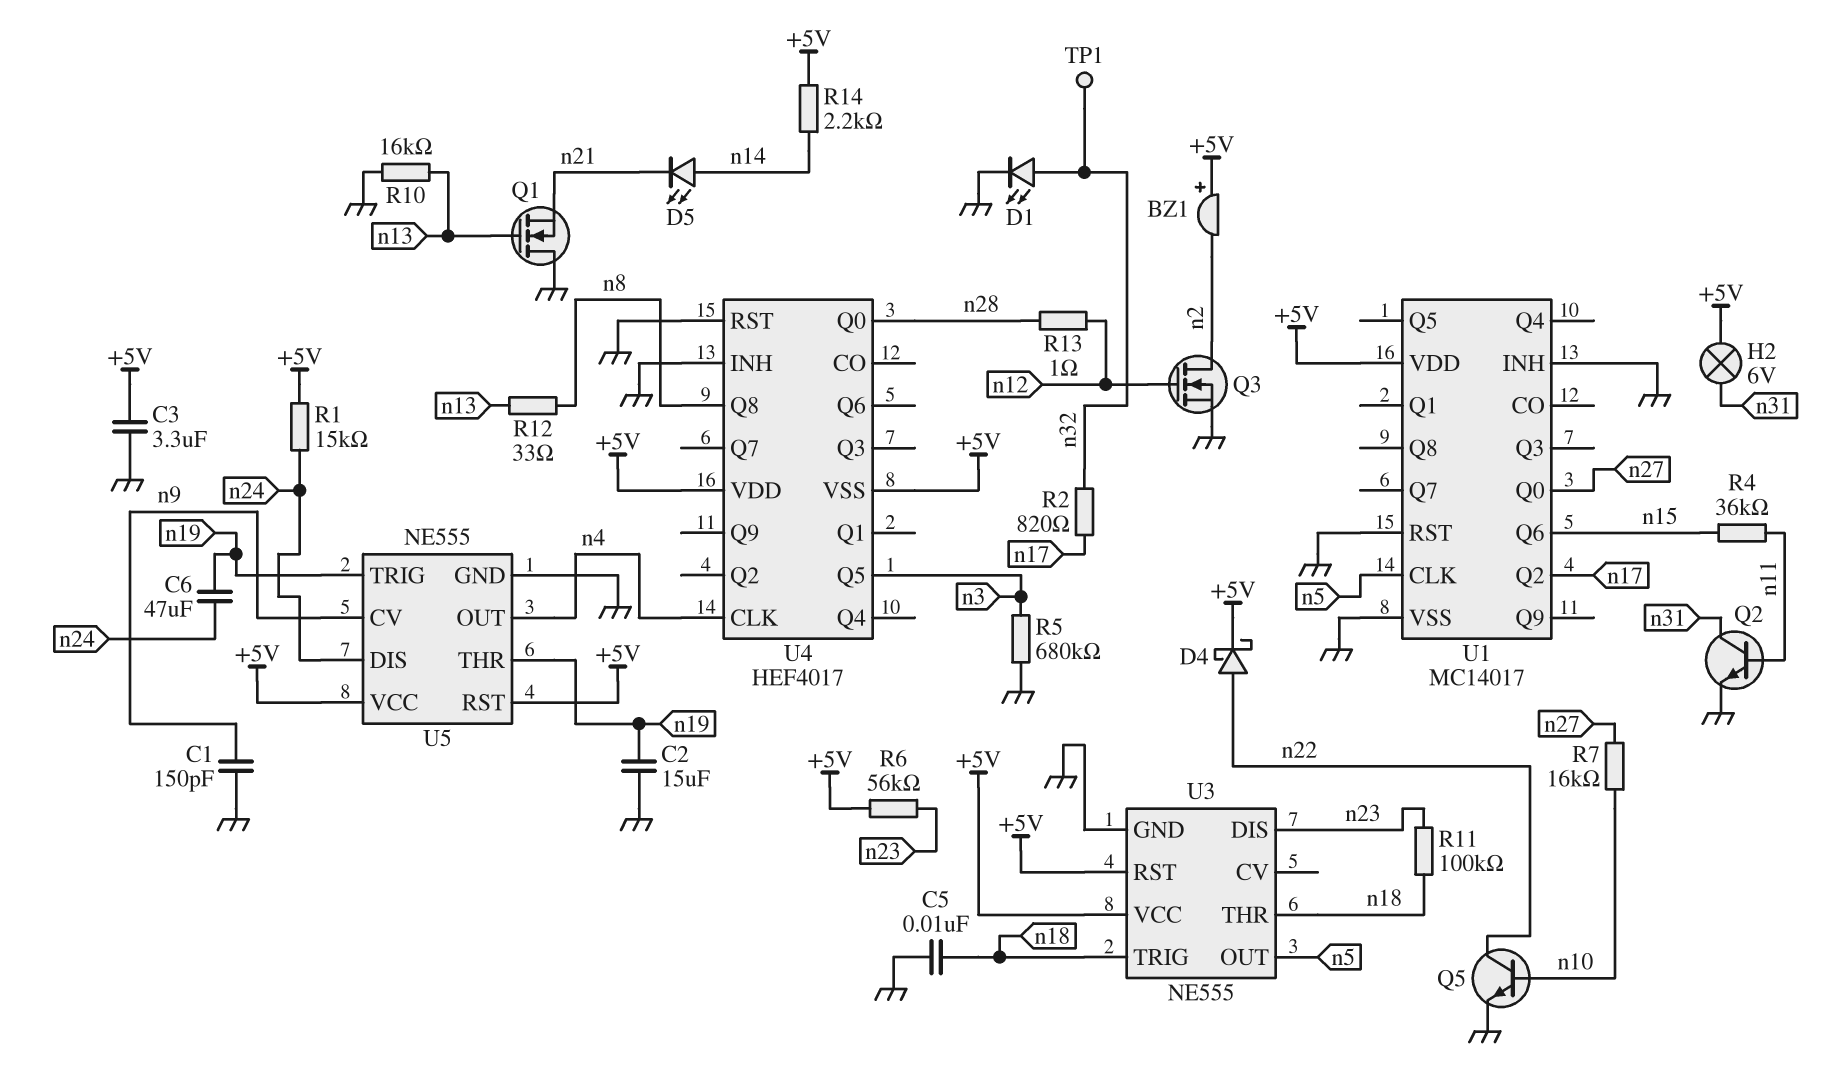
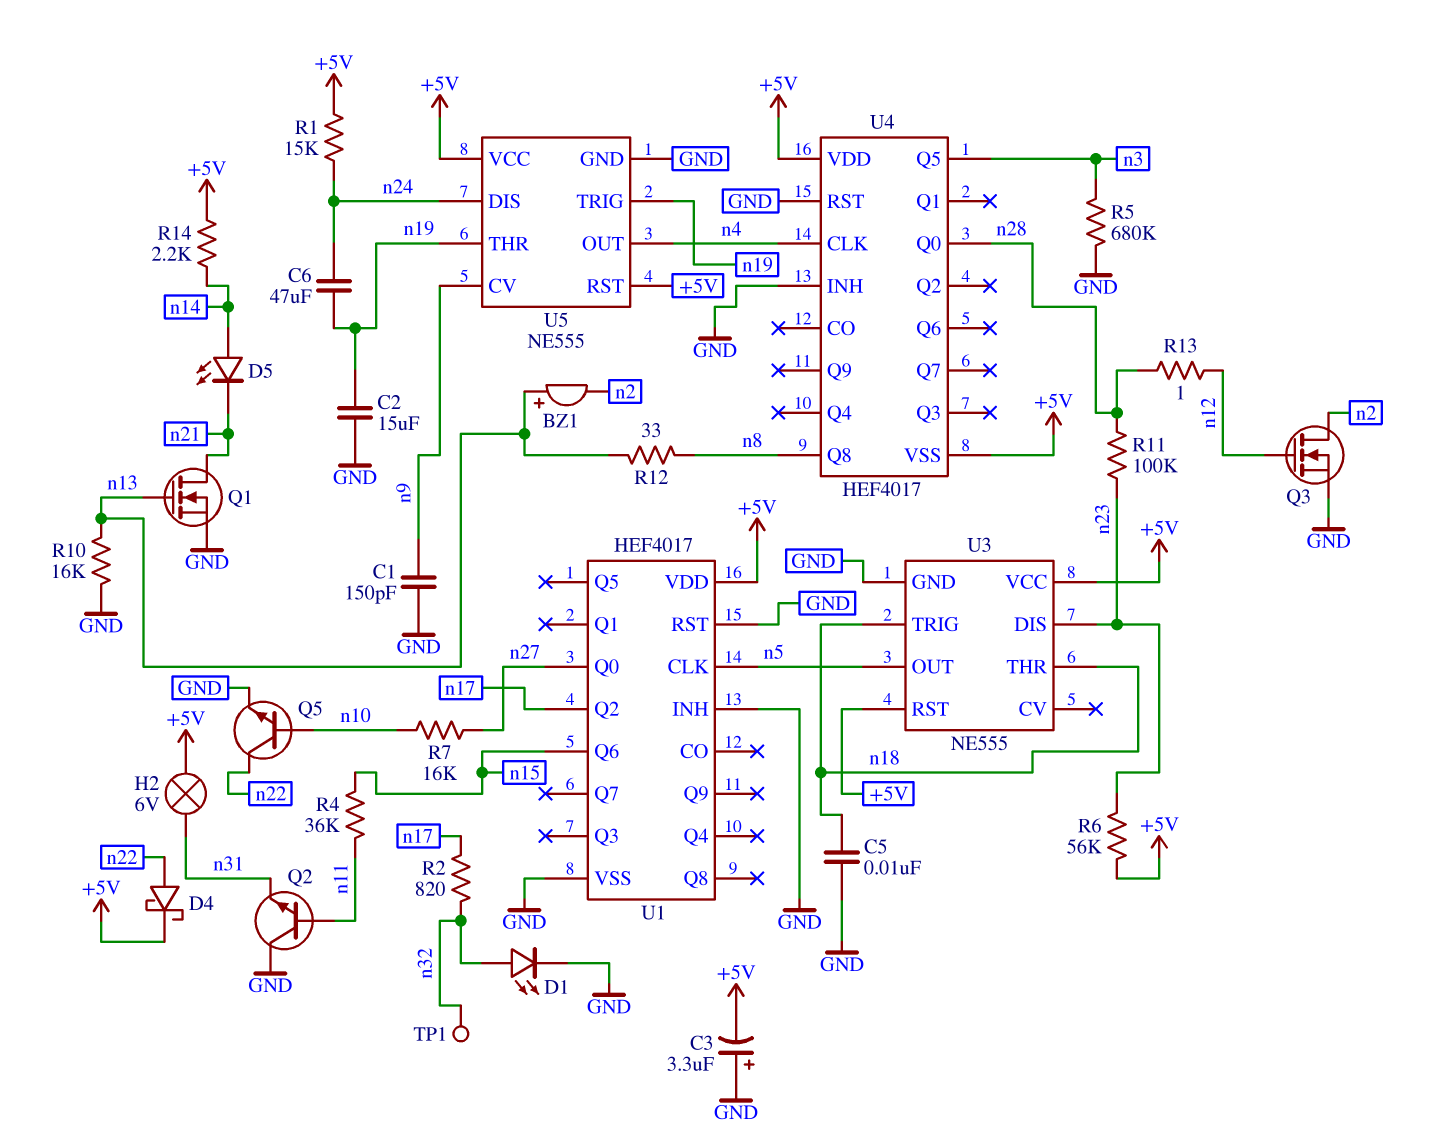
BZ1: buzzer (plus +5V, minus n2) -> buzzer (plus n13, minus n2)
C3: 3.3uF (+5V, GND) -> 3.3uF (plus GND, minus +5V)
Q1: NMOS (G n13, D GND, S n21) -> NMOS (G n13, D n21, S GND)
Q2: NPN (B n11, C n31, E GND) -> NPN (B n11, C GND, E n31)
R11: 100k (n18, n23) -> 100k (n23, n28)
U1: MC14017 -> HEF4017

